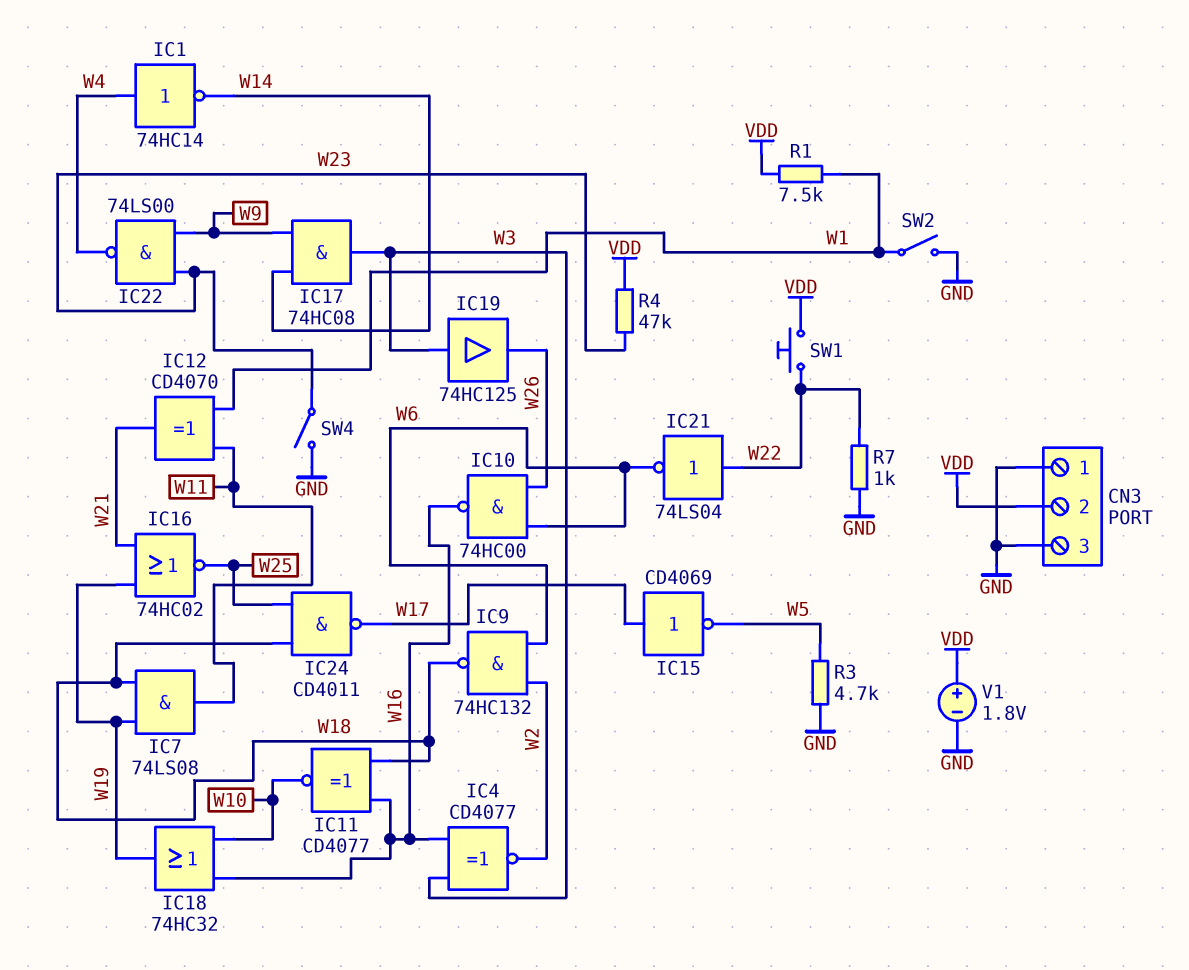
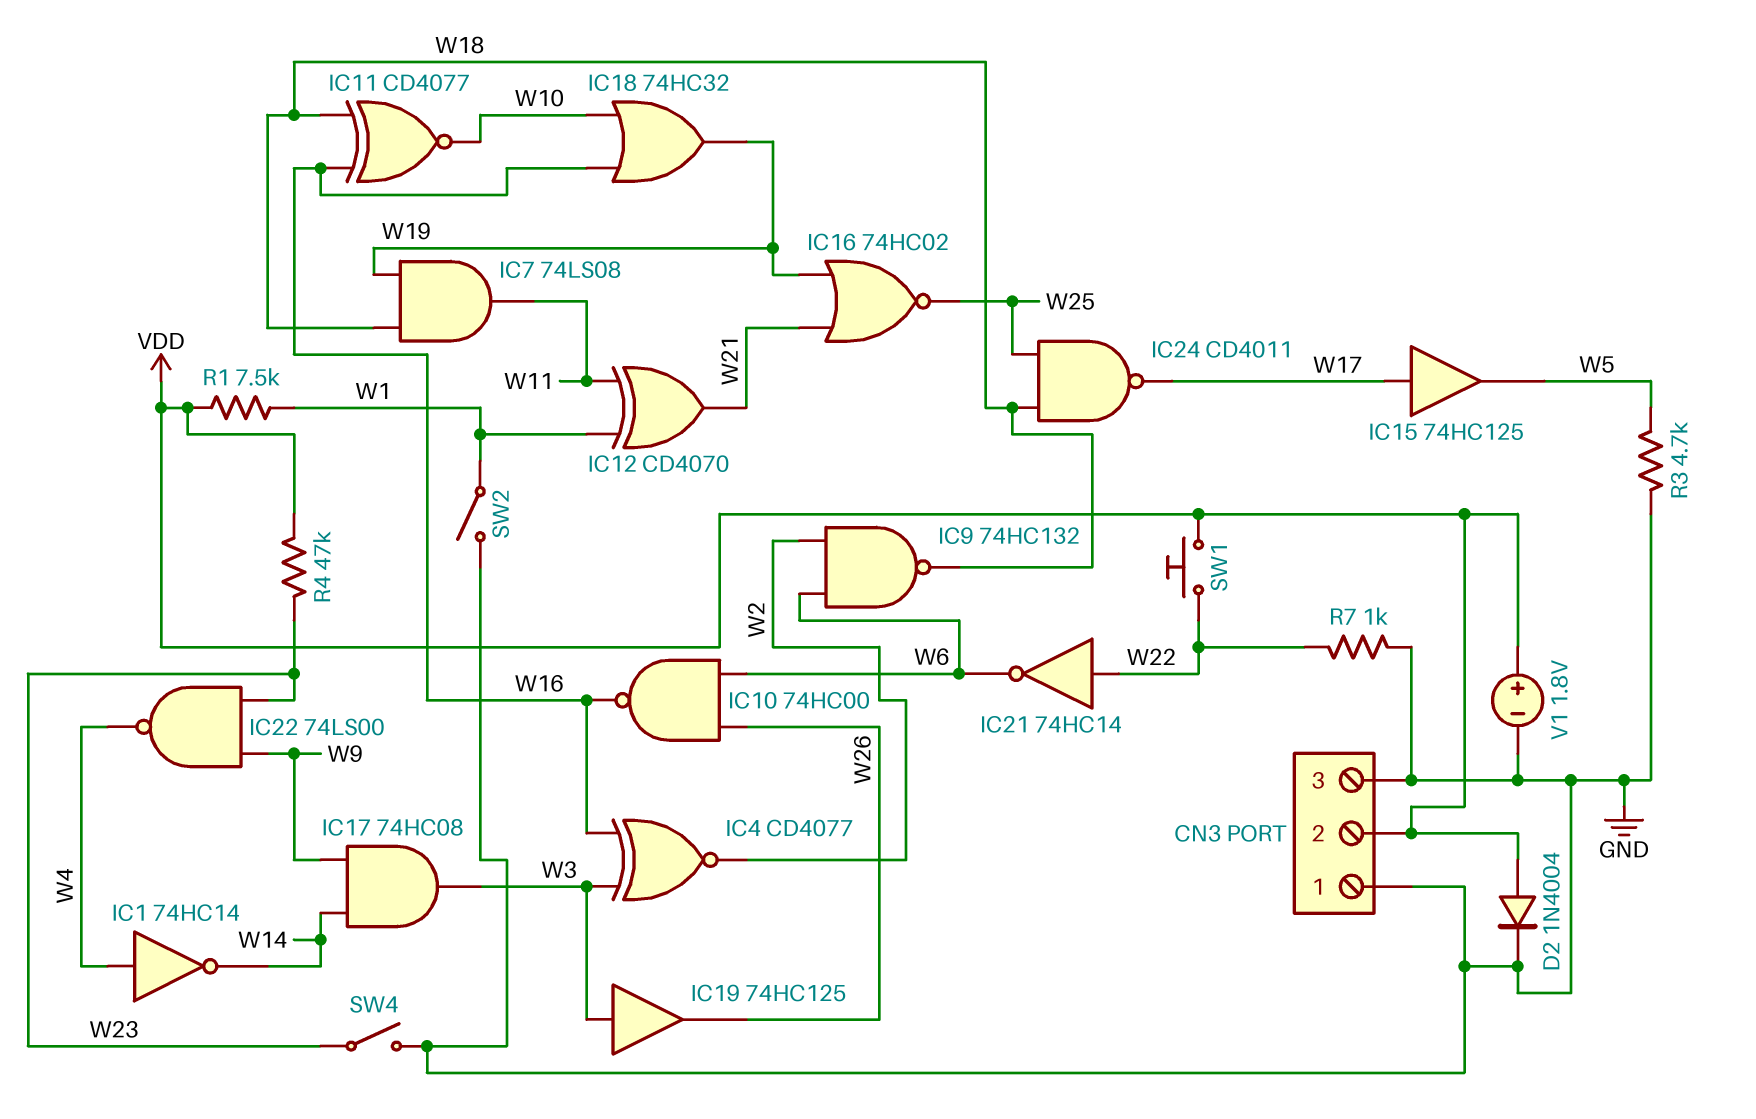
D2: none -> diode 1N4004 (A VDD, K GND)
IC15: NOT CD4069 (in W17, out W5) -> buffer 74HC125 (in W17, out W5)
IC21: NOT 74LS04 (in W22, out W6) -> NOT 74HC14 (in W22, out W6)

